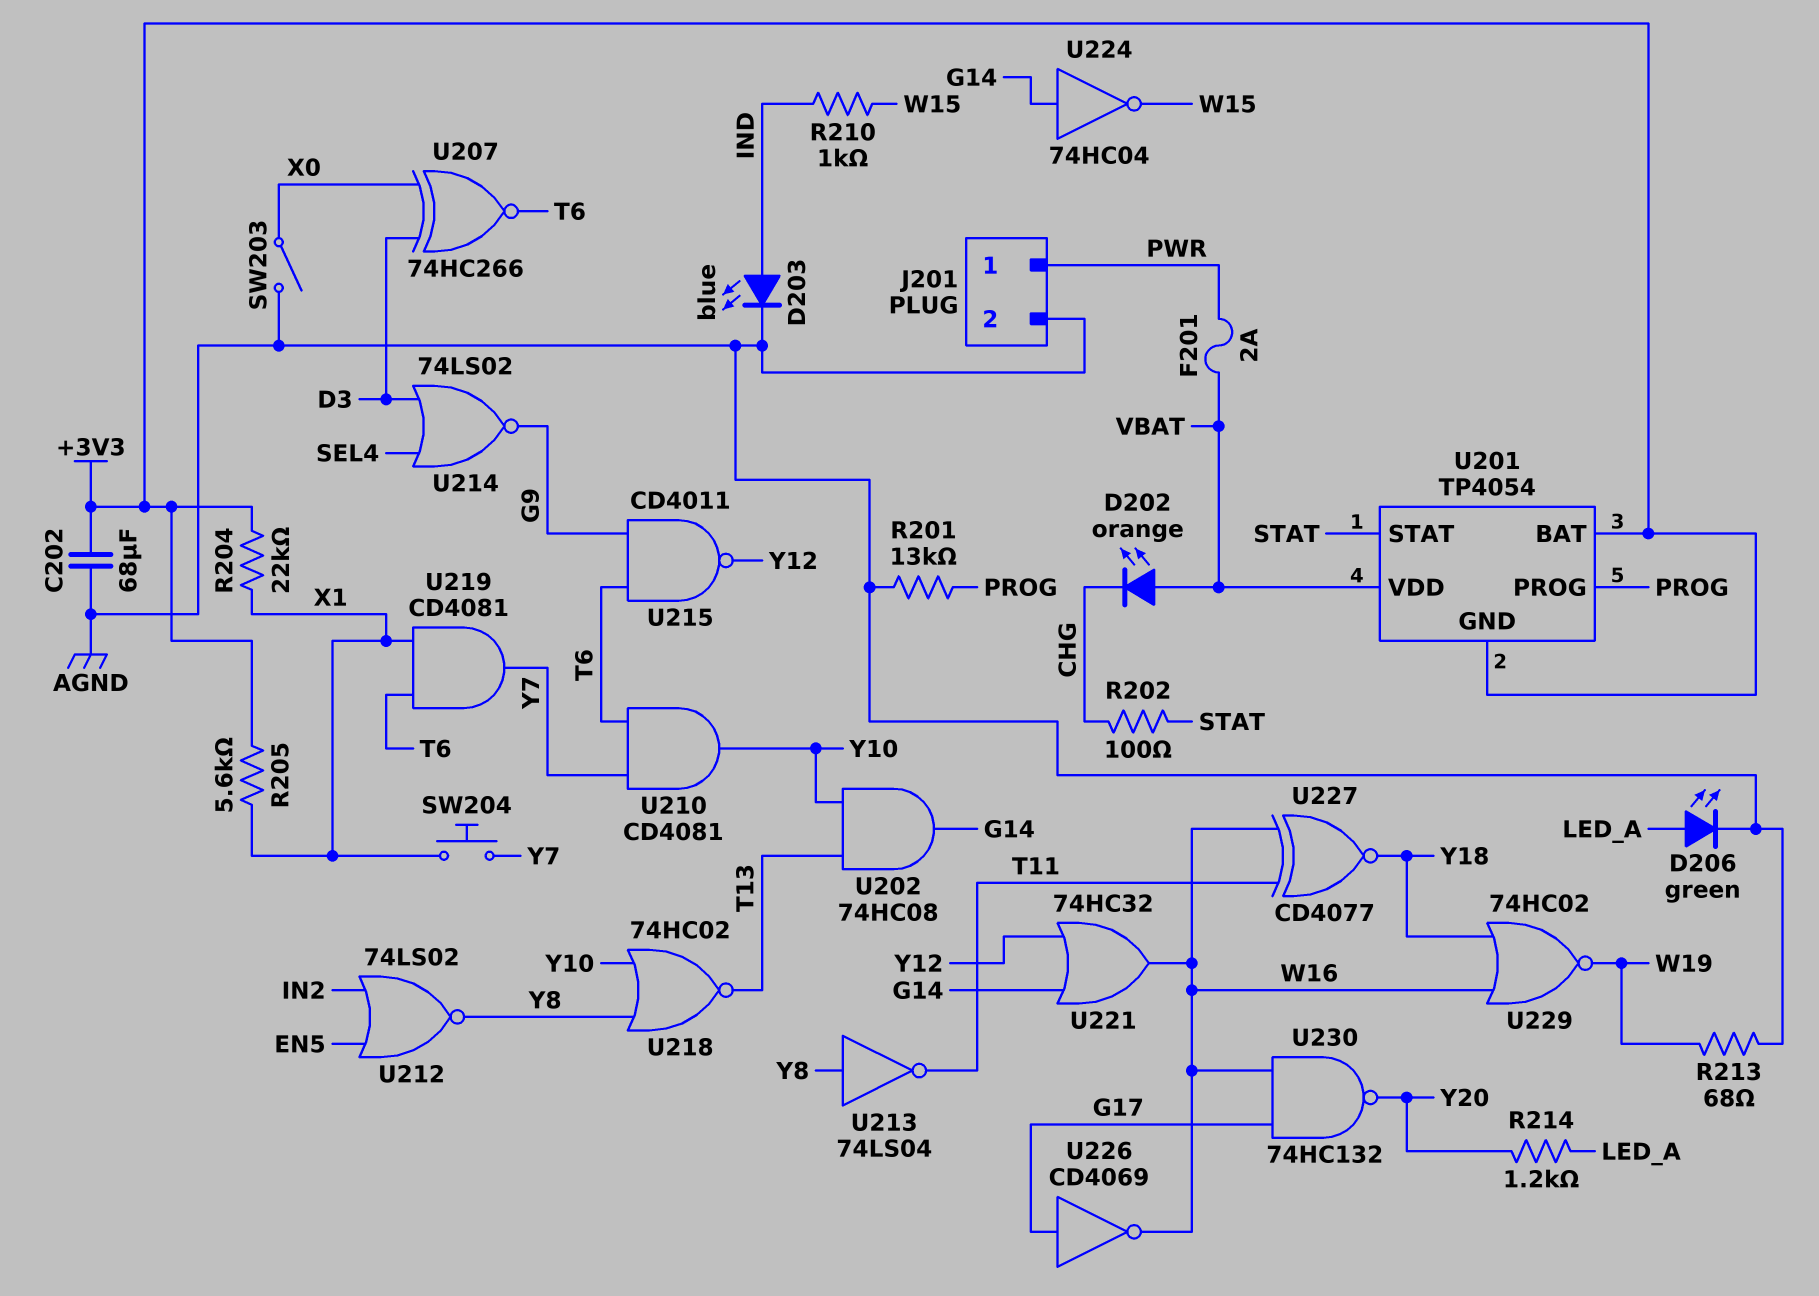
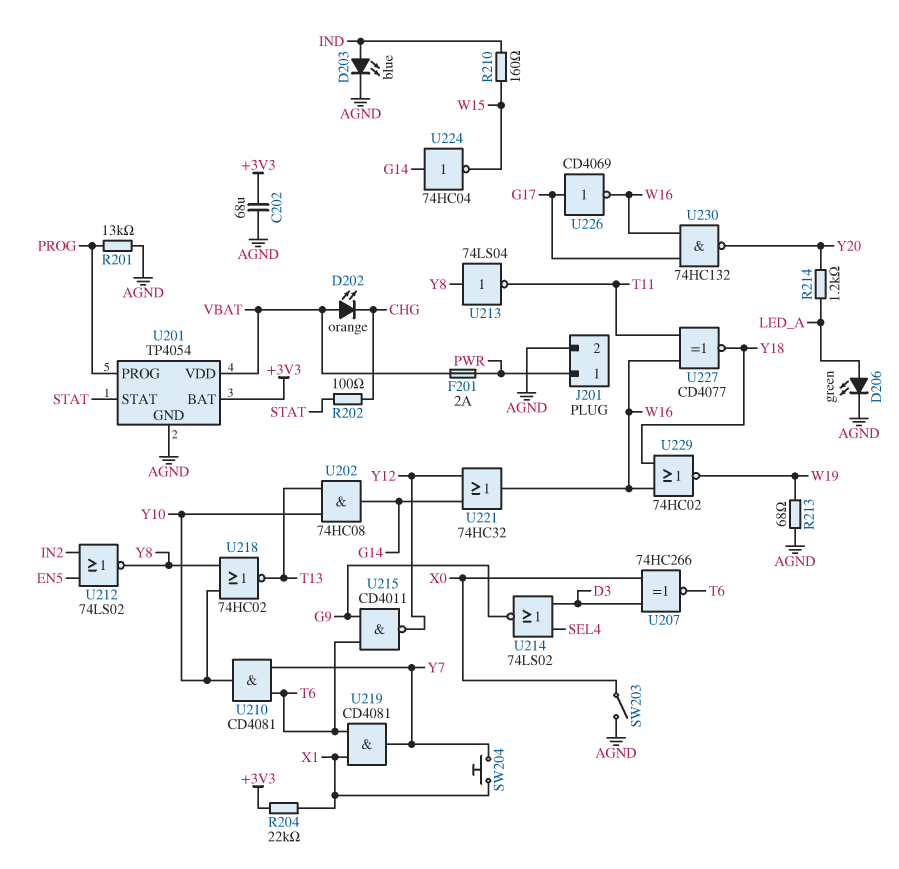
R205: 5.6k (+3V3, X1) -> none
R210: 1k (IND, W15) -> 160 (IND, W15)
U201 pin GND: +3V3 -> AGND

